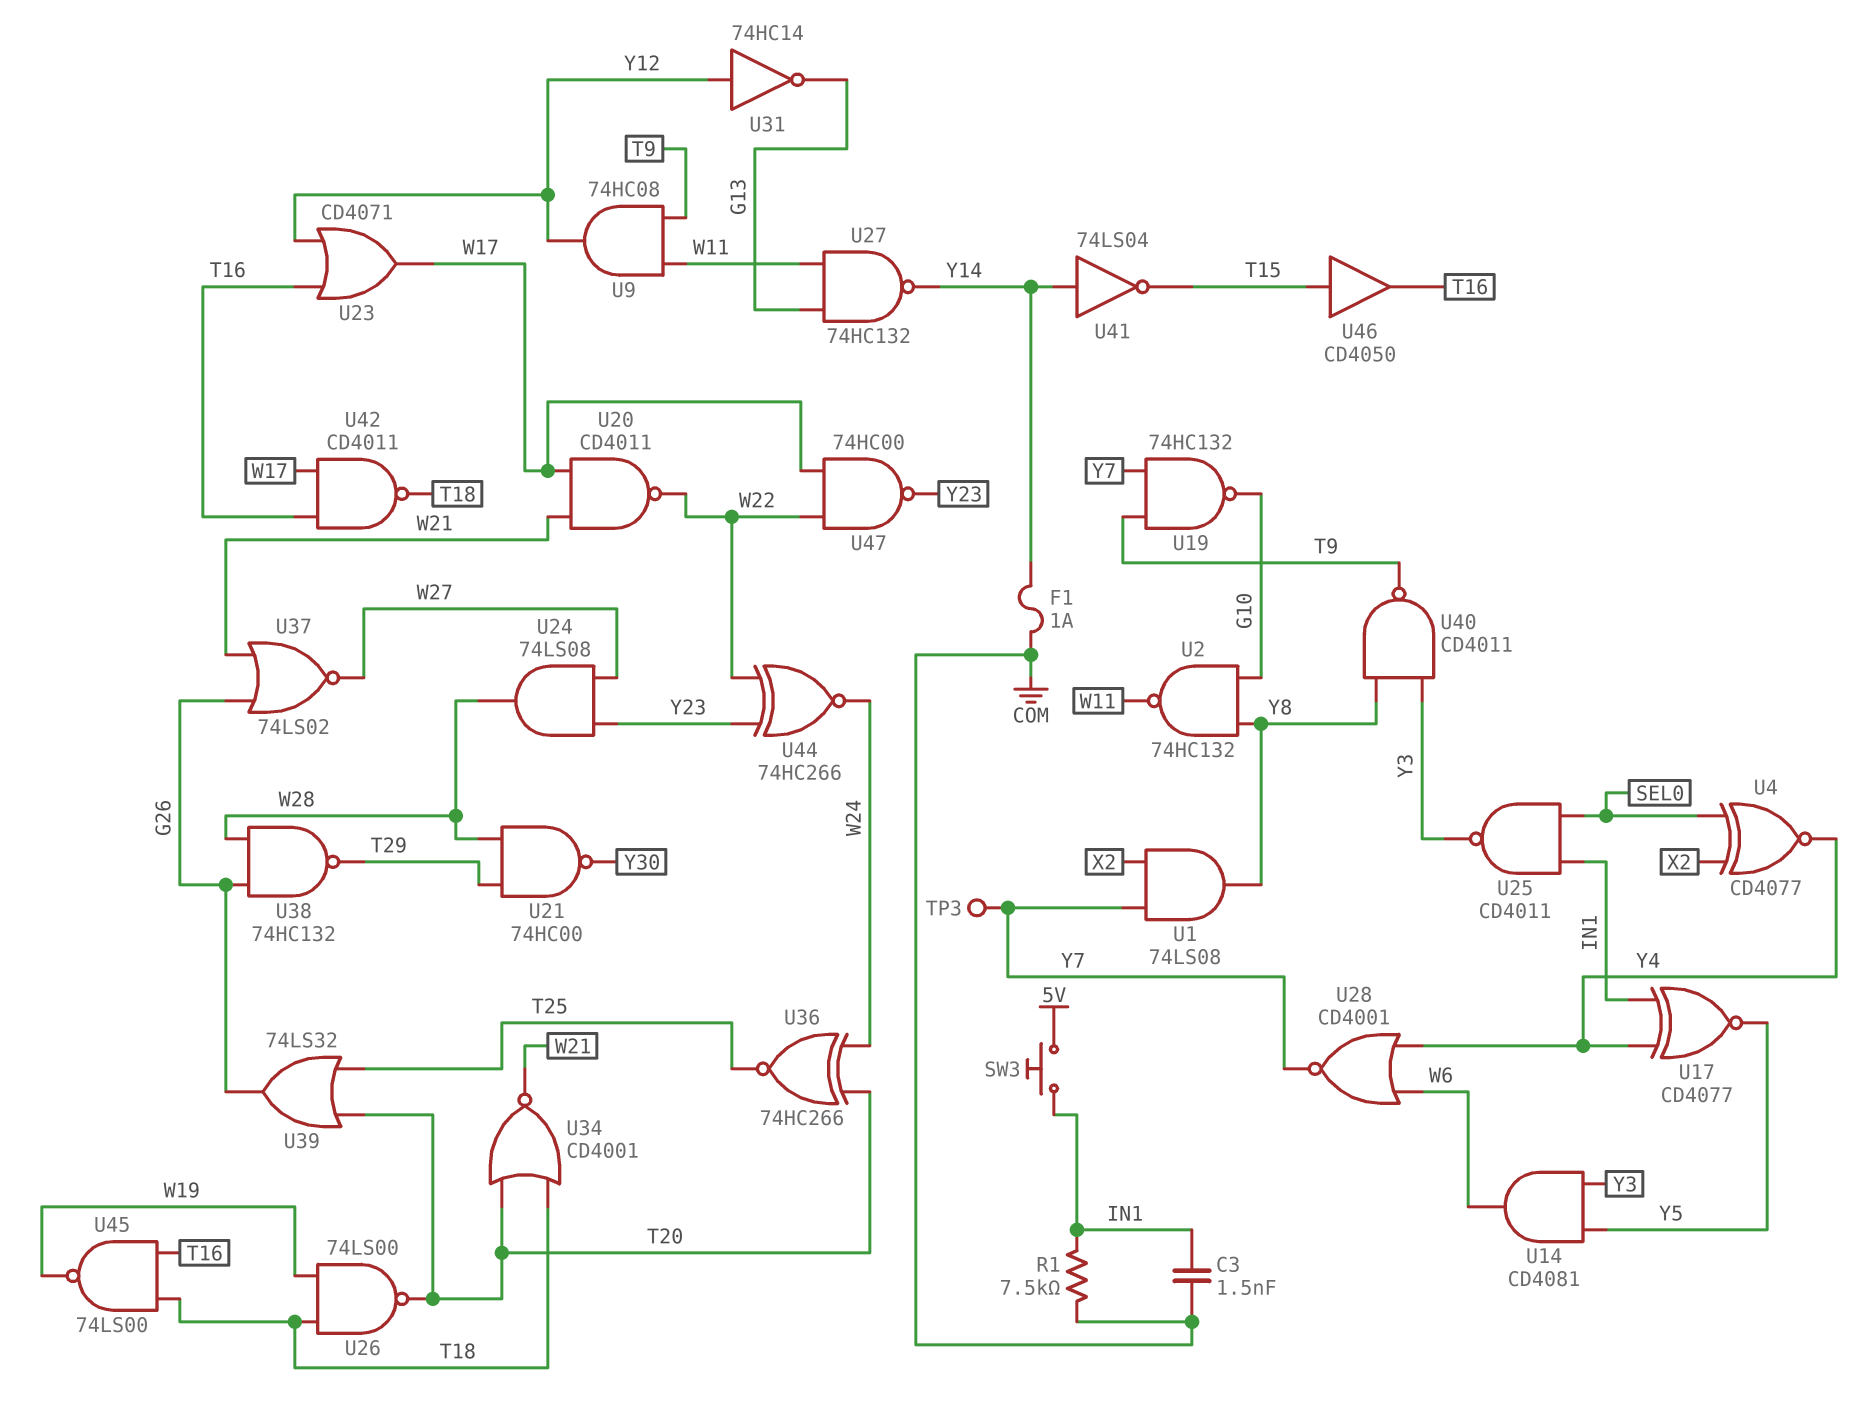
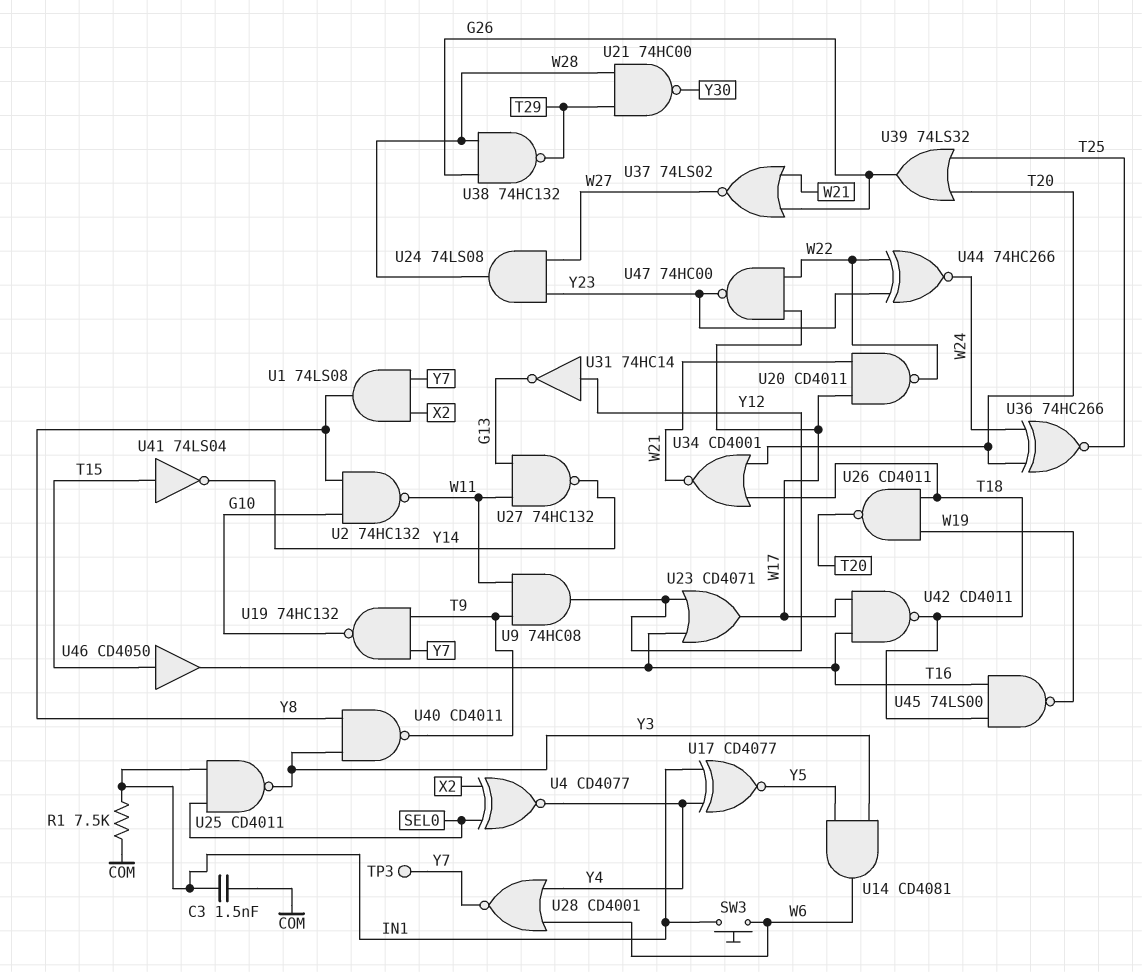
F1: 1A (COM, Y14) -> none
SW3: button (5V, IN1) -> button (IN1, W6)
U26: NAND 74LS00 (in T18, in W19, out T20) -> NAND CD4011 (in T18, in W19, out T20)
U41: NOT 74LS04 (in Y14, out T15) -> NOT 74LS04 (in T15, out Y14)

